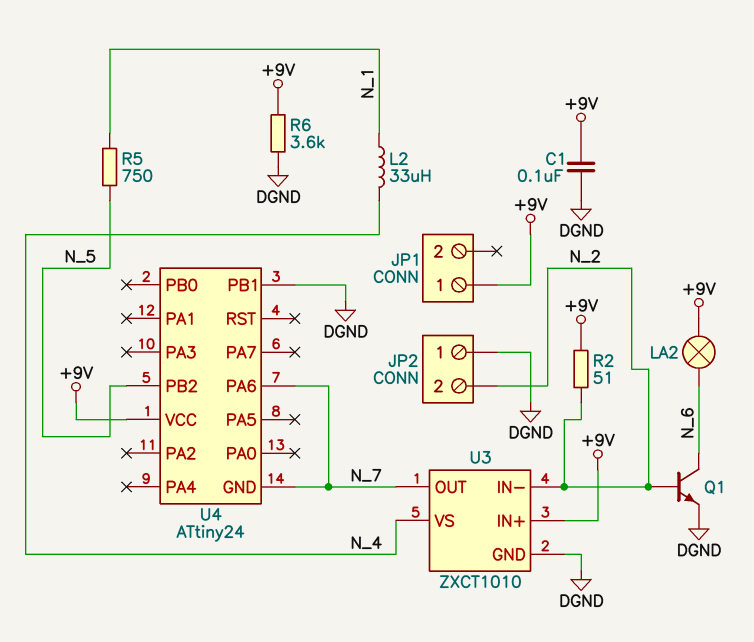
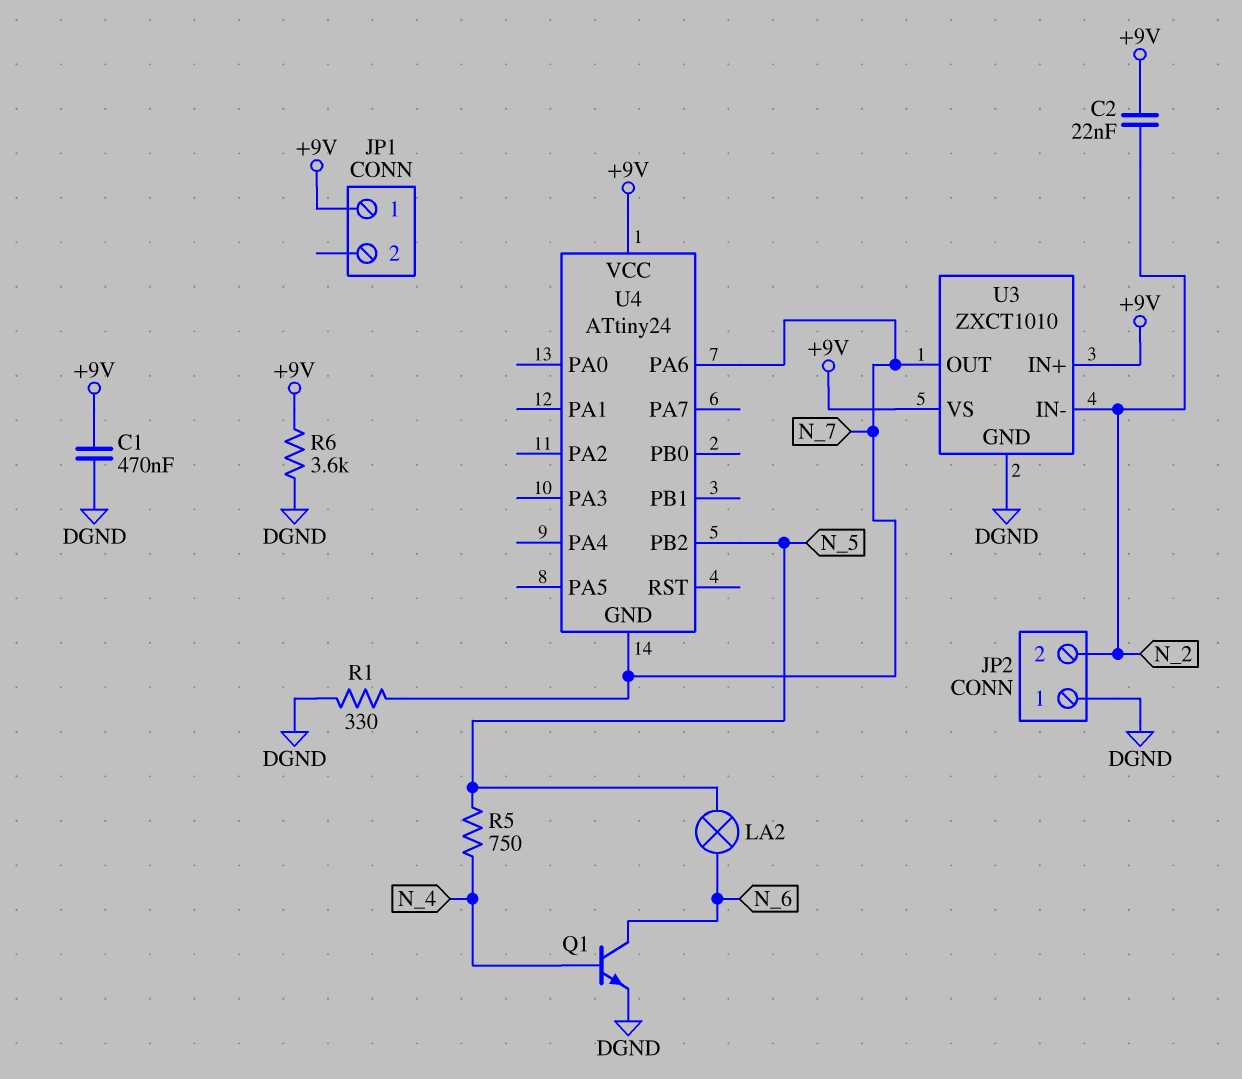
C1: 100nF (+9V, DGND) -> 470nF (+9V, DGND)
C2: none -> 22nF (+9V, N_2)
L2: 33uH (N_1, N_4) -> none
LA2: lamp (+9V, N_6) -> lamp (N_5, N_6)
Q1: NPN (B N_2, C N_6, E DGND) -> NPN (B N_4, C N_6, E DGND)
R1: none -> 330 (DGND, N_7)
R2: 51 (+9V, N_2) -> none
R5: 750 (N_1, N_5) -> 750 (N_4, N_5)
U3 pin VS: N_4 -> +9V
U4 pin PB1: DGND -> none

